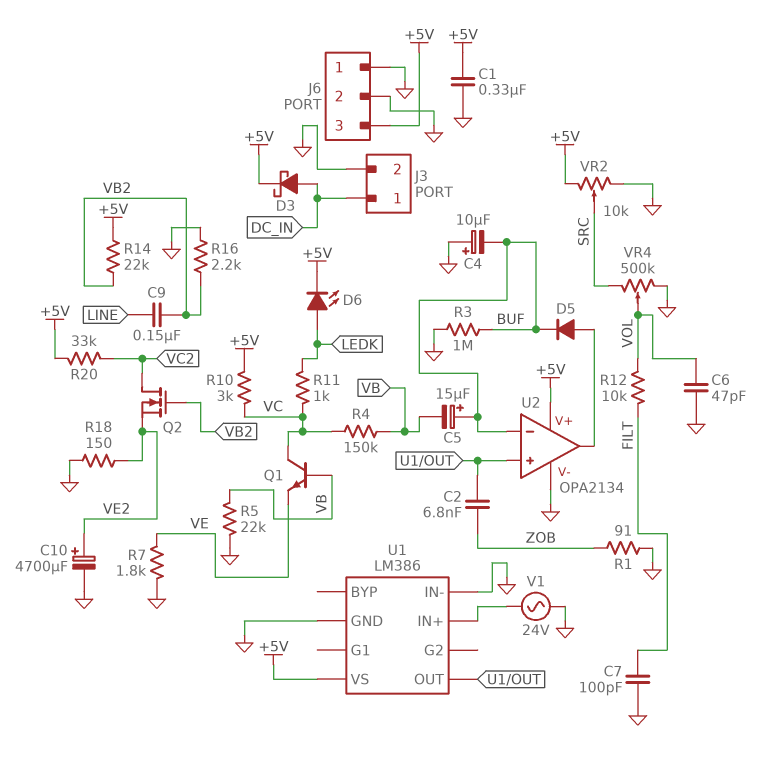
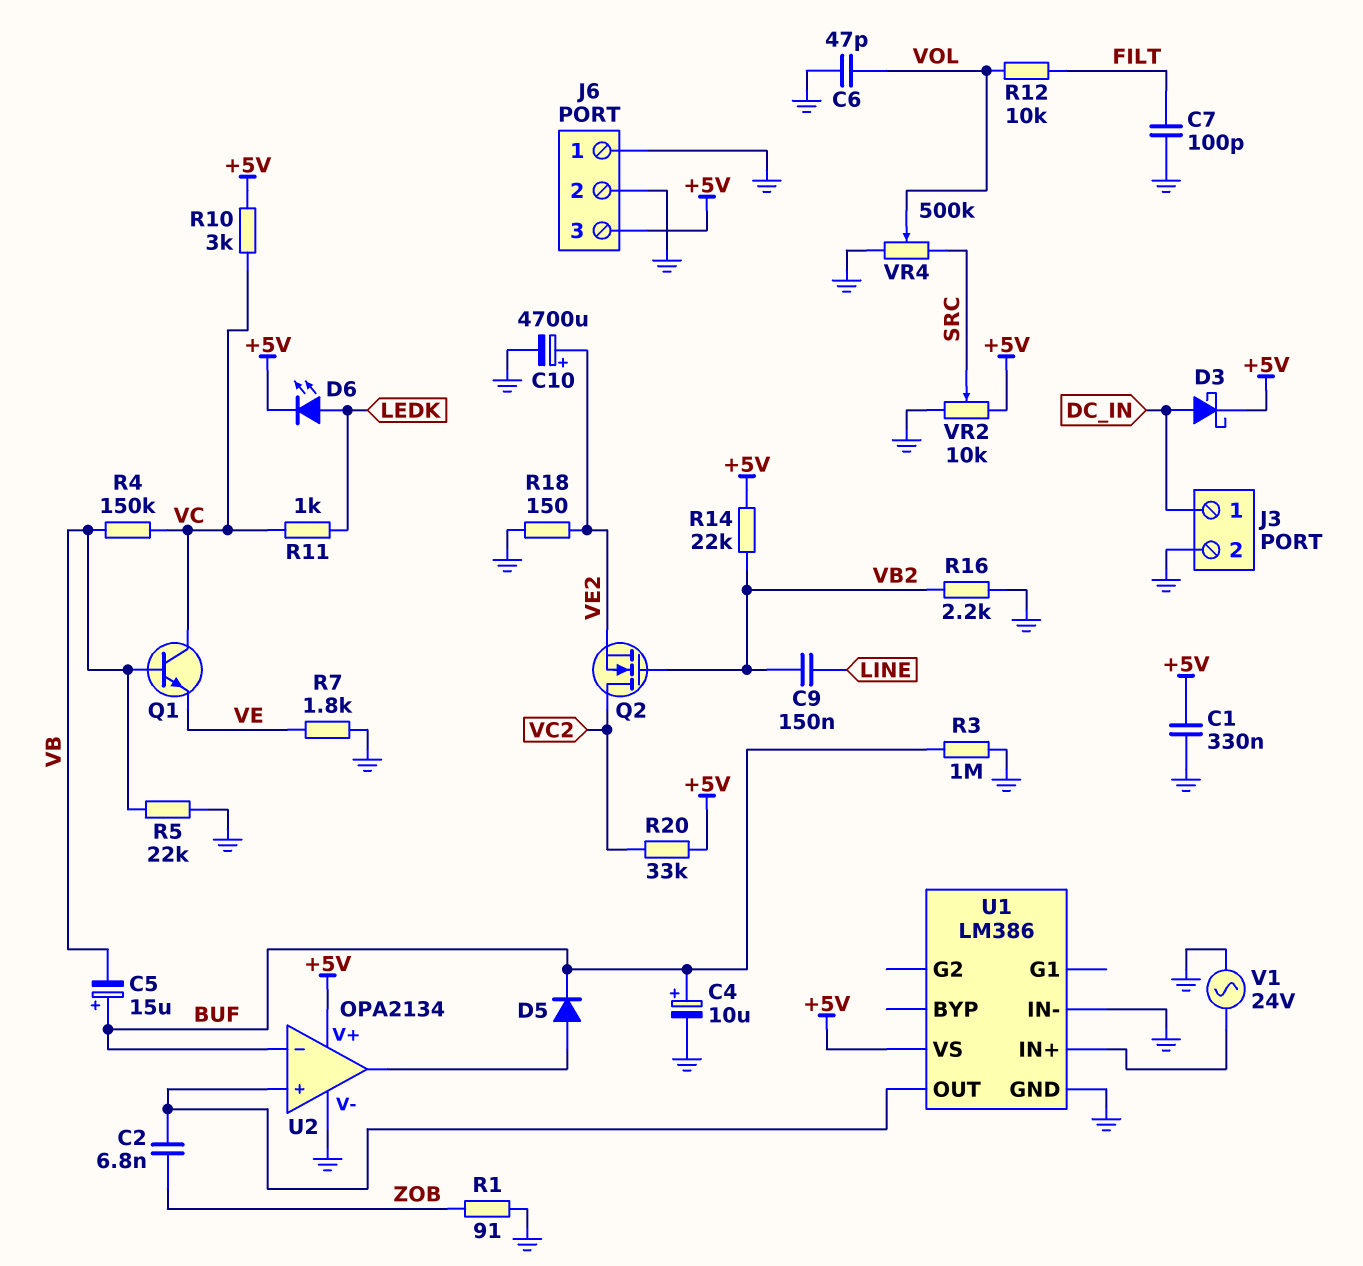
C4: 10uF (plus GND, minus BUF) -> 10uF (plus BUF, minus GND)

